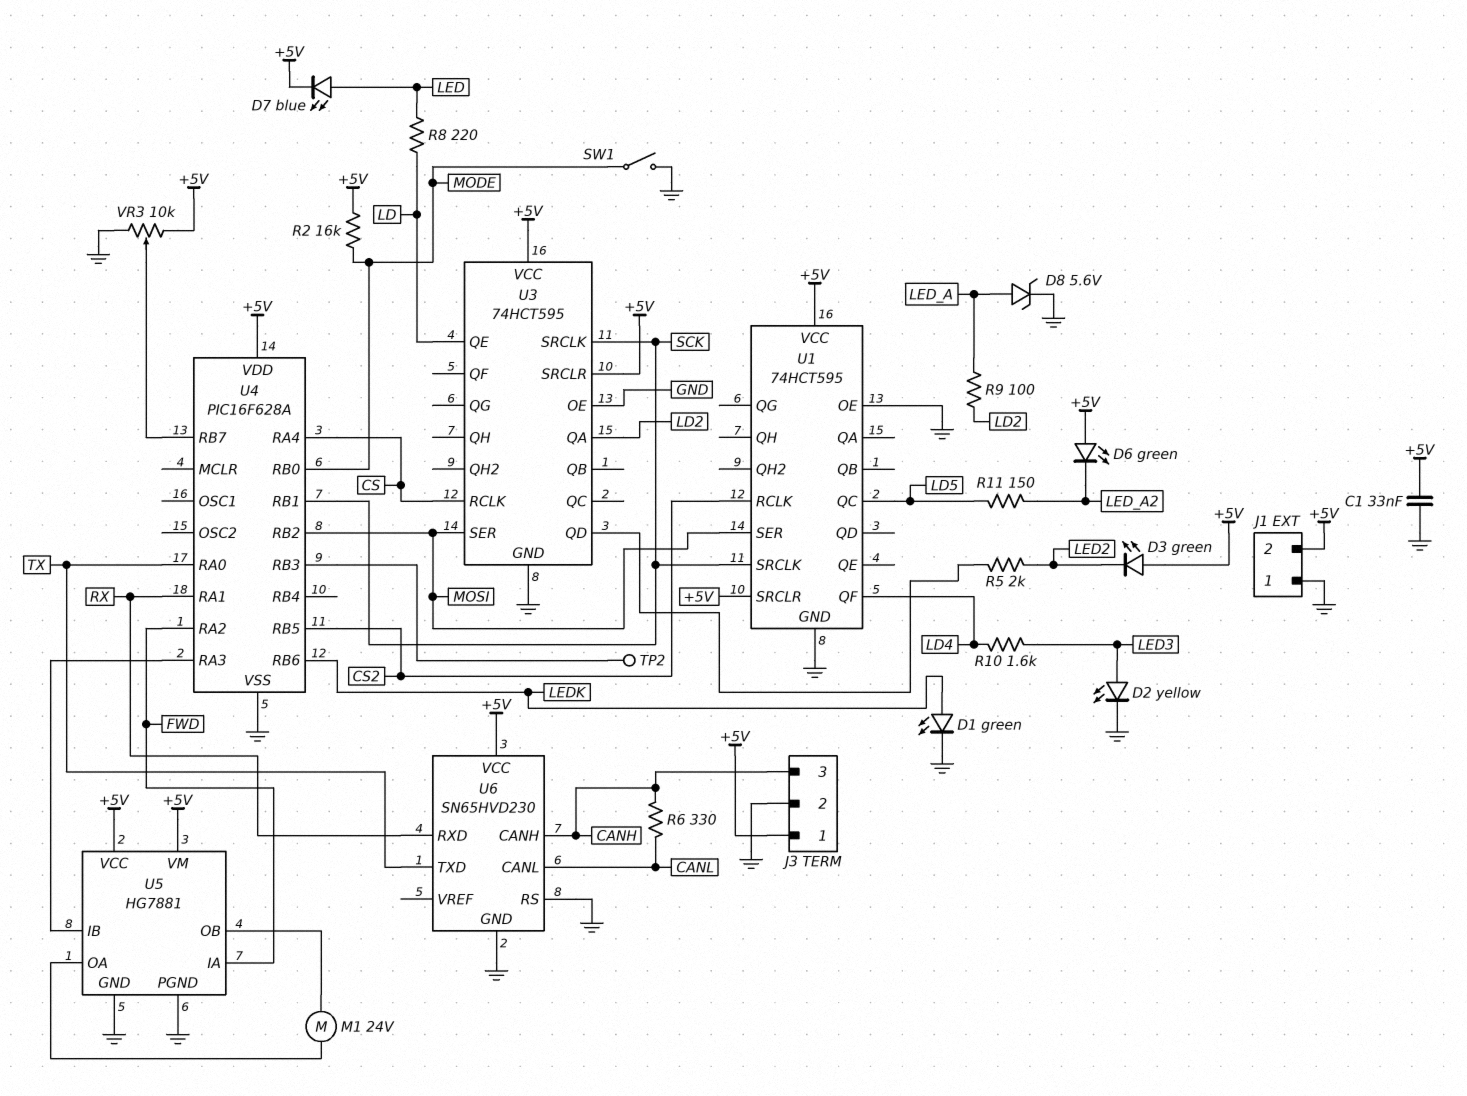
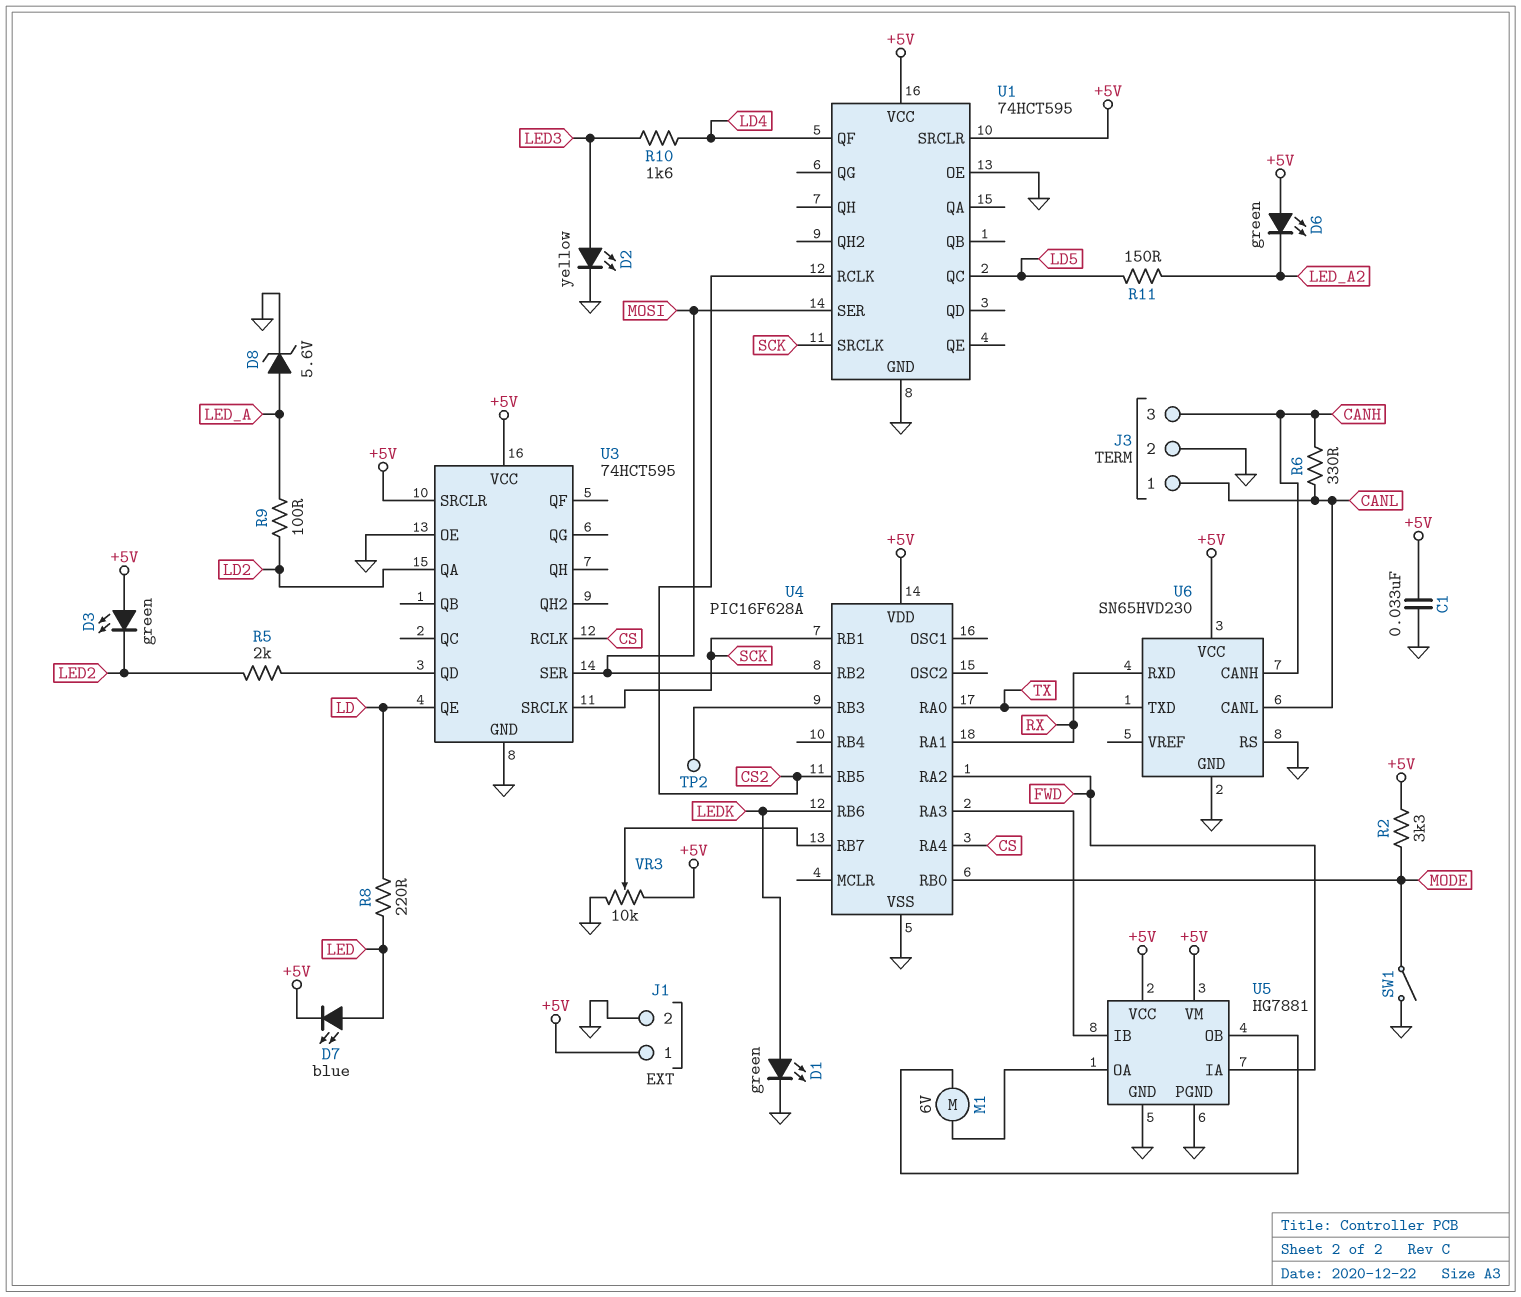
J1 pin 1: GND -> +5V
J1 pin 2: +5V -> GND
J3 pin 1: +5V -> CANL
M1: motor 24V (U5/OA, U5/OB) -> motor 6V (U5/OA, U5/OB)
R2: 16k (+5V, MODE) -> 3.3k (+5V, MODE)

